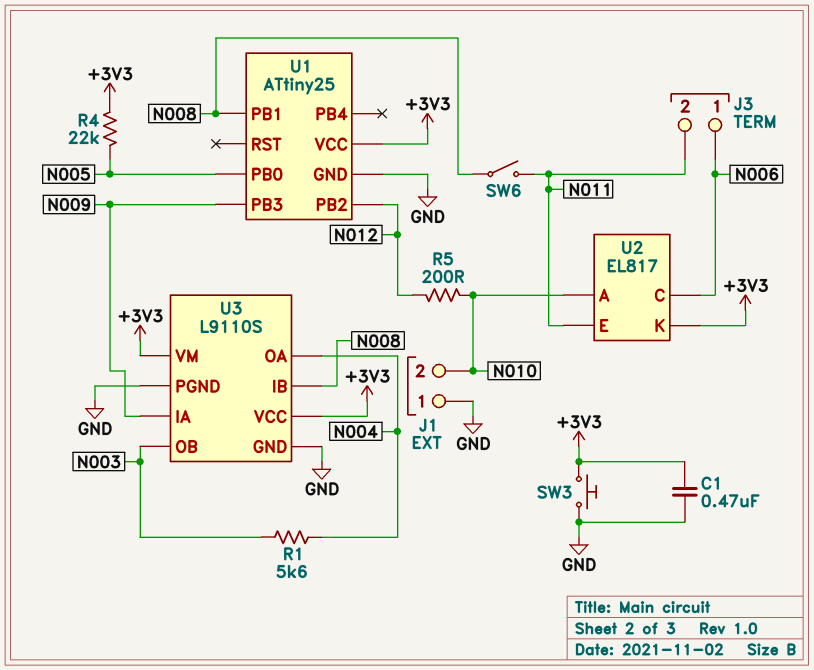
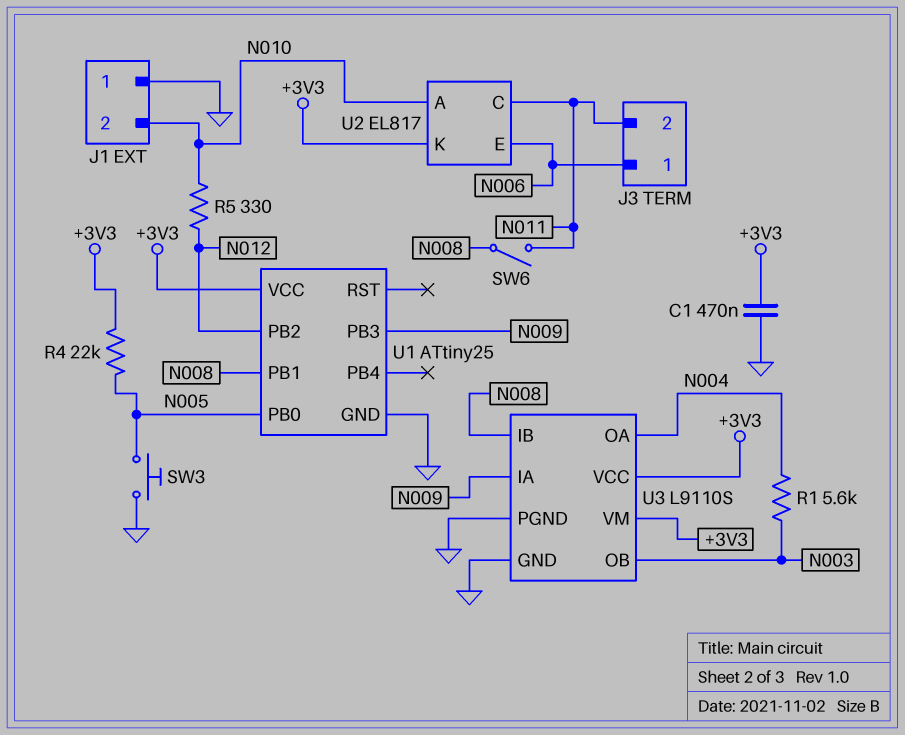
R5: 200 (N010, N012) -> 330 (N010, N012)
SW3: button (+3V3, GND) -> button (GND, N005)
U2 pin C: N006 -> N011
U2 pin E: N011 -> N006

